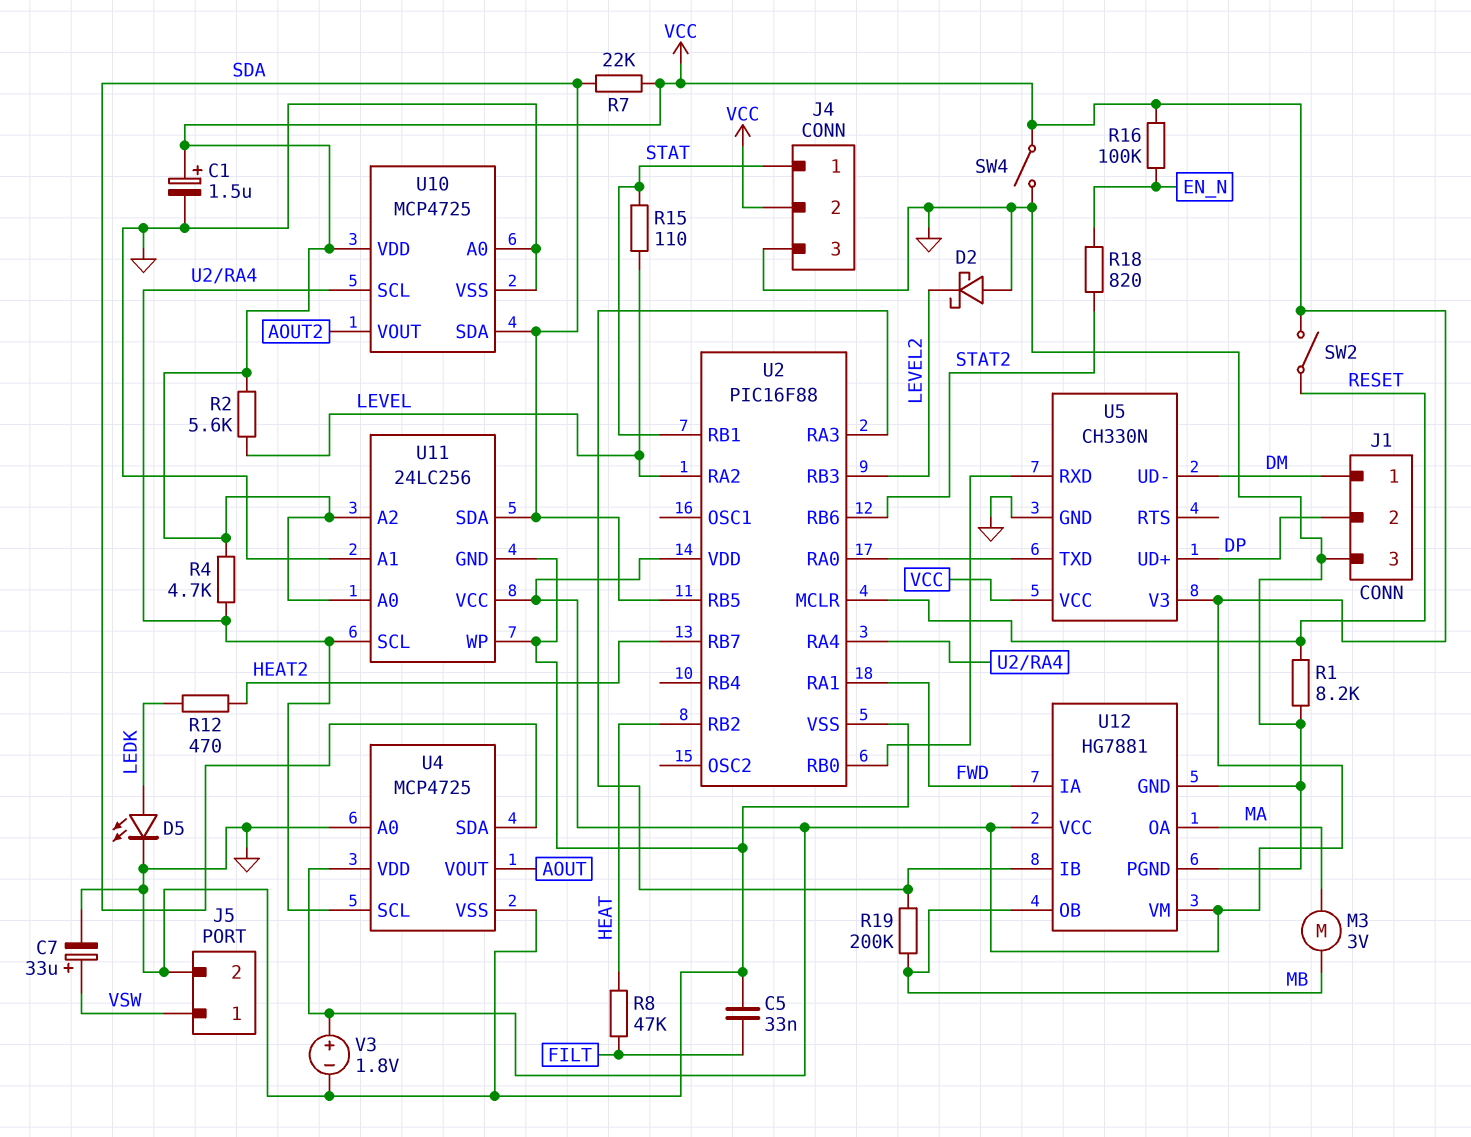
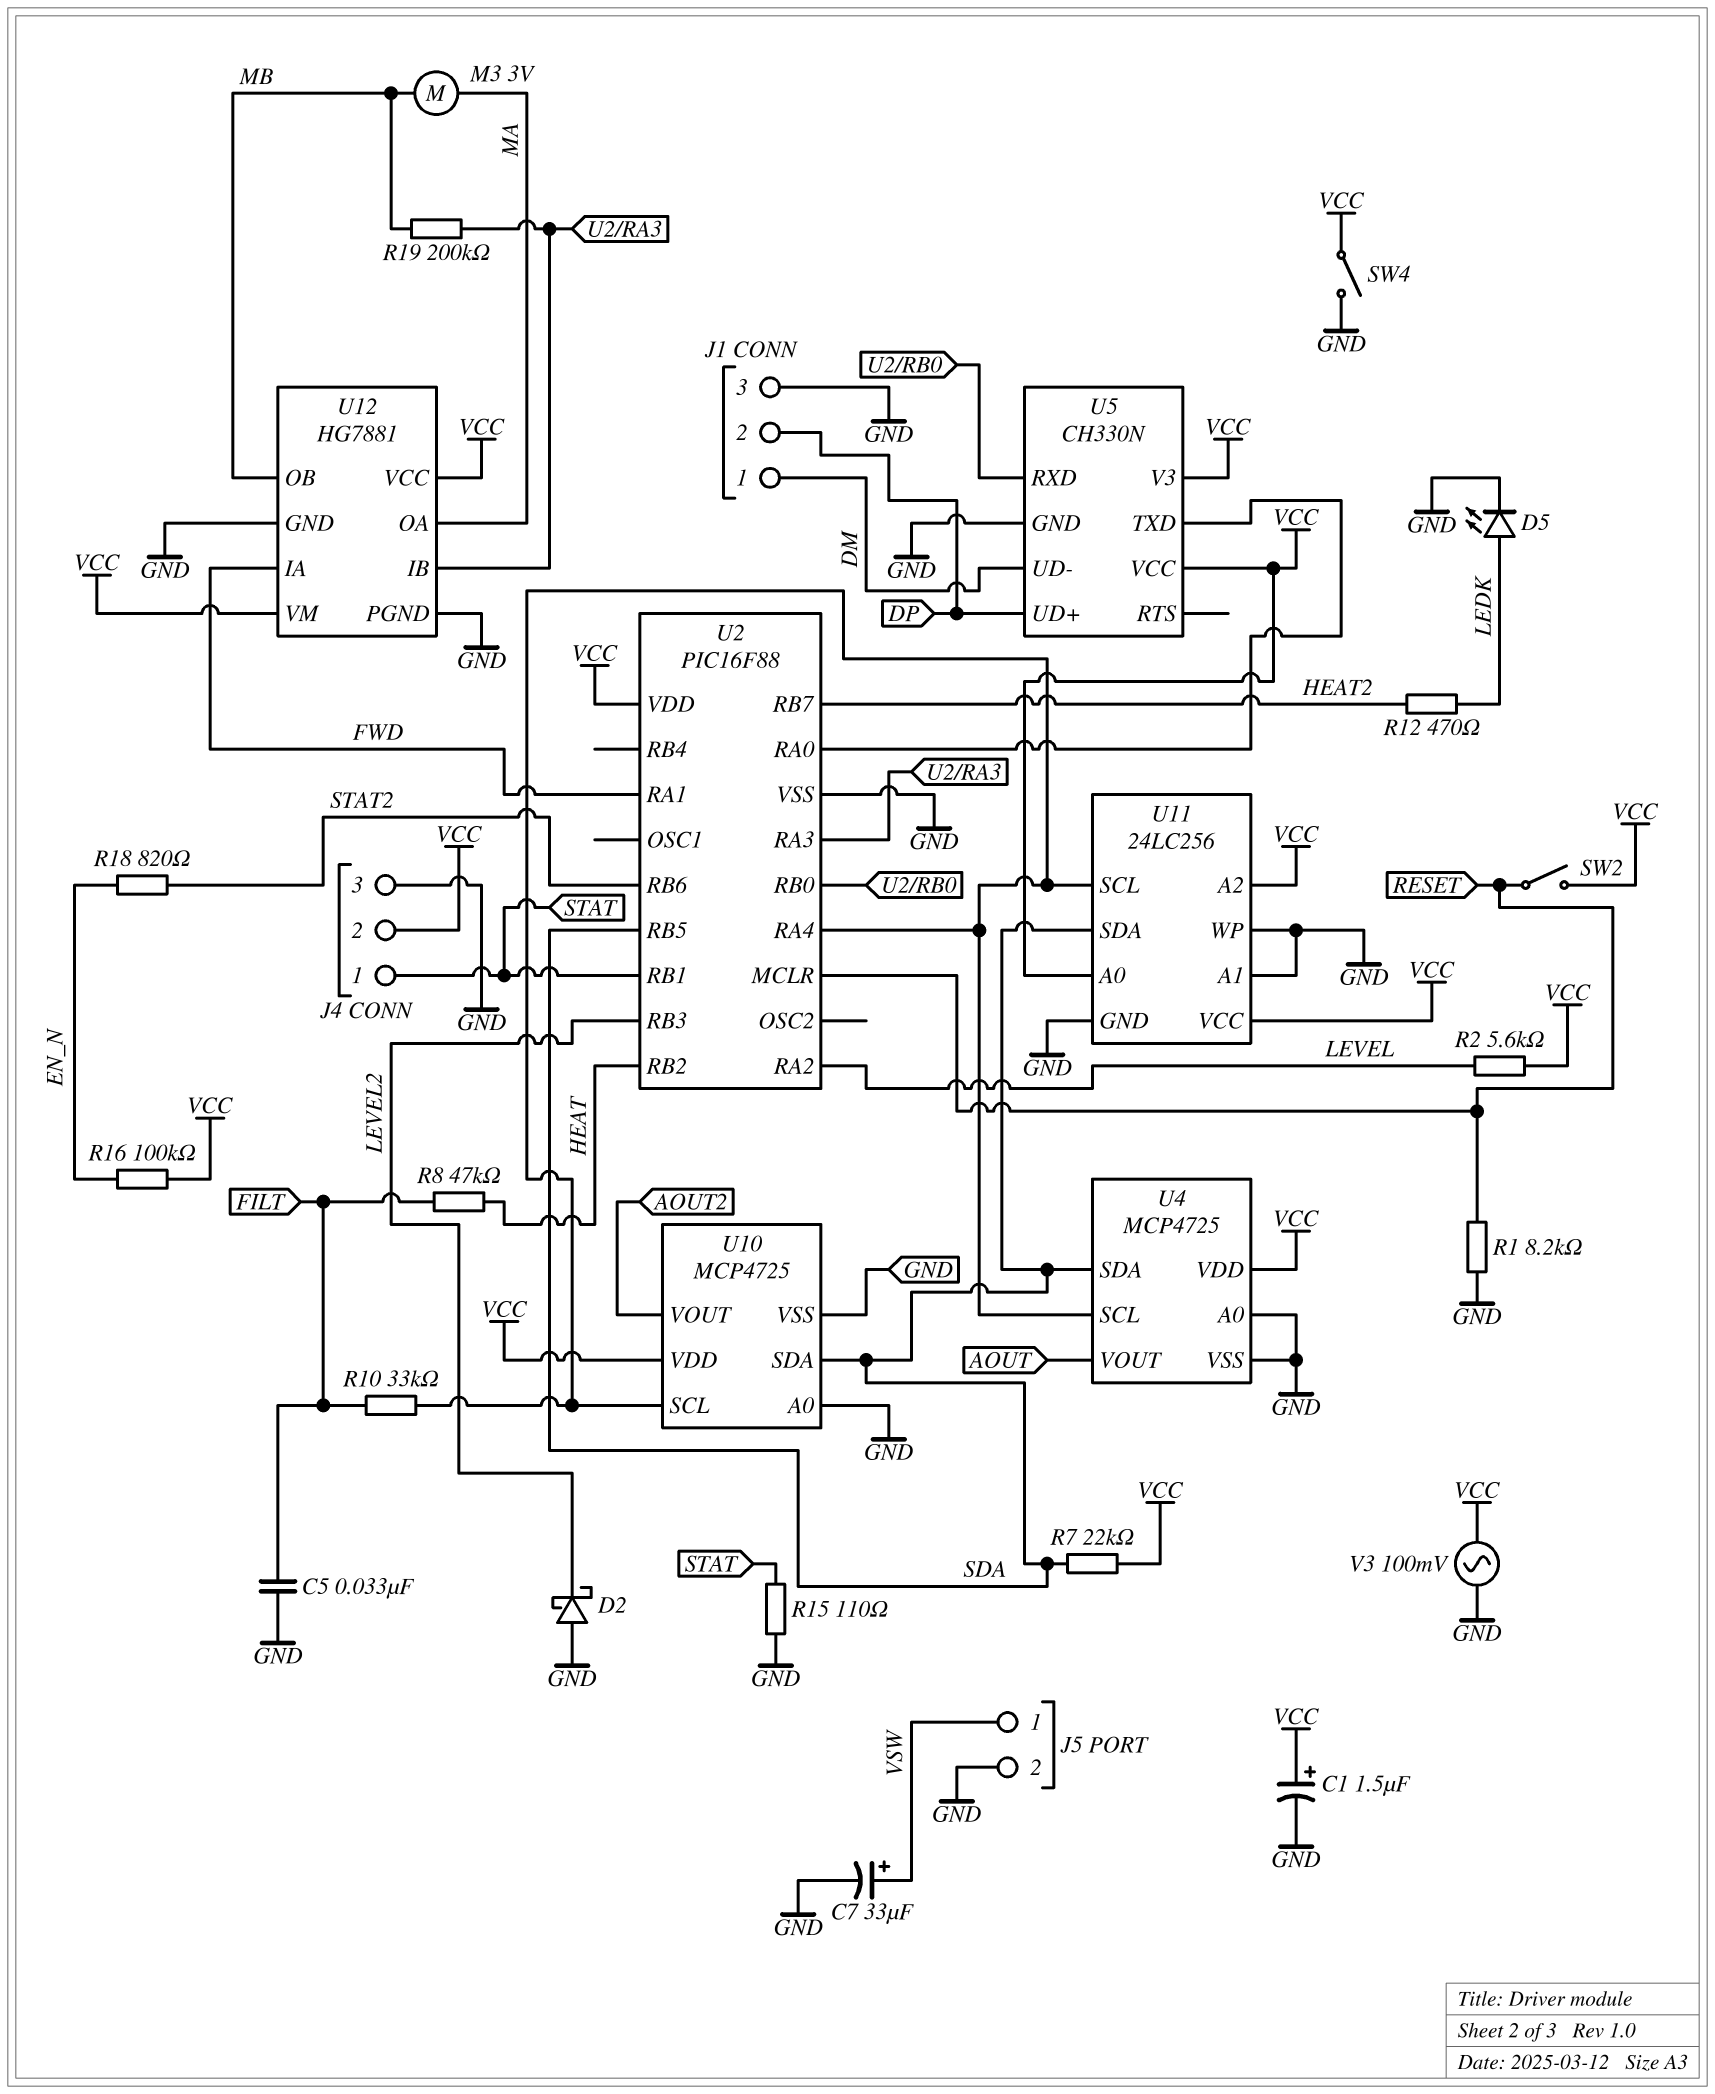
R4: 4.7k (U2/RA4, VCC) -> none
R10: none -> 33k (FILT, U2/RA4)
R15: 110 (LEVEL, STAT) -> 110 (GND, STAT)
V3: 1.8V (plus VCC, minus GND) -> AC 100mV (GND, VCC)

